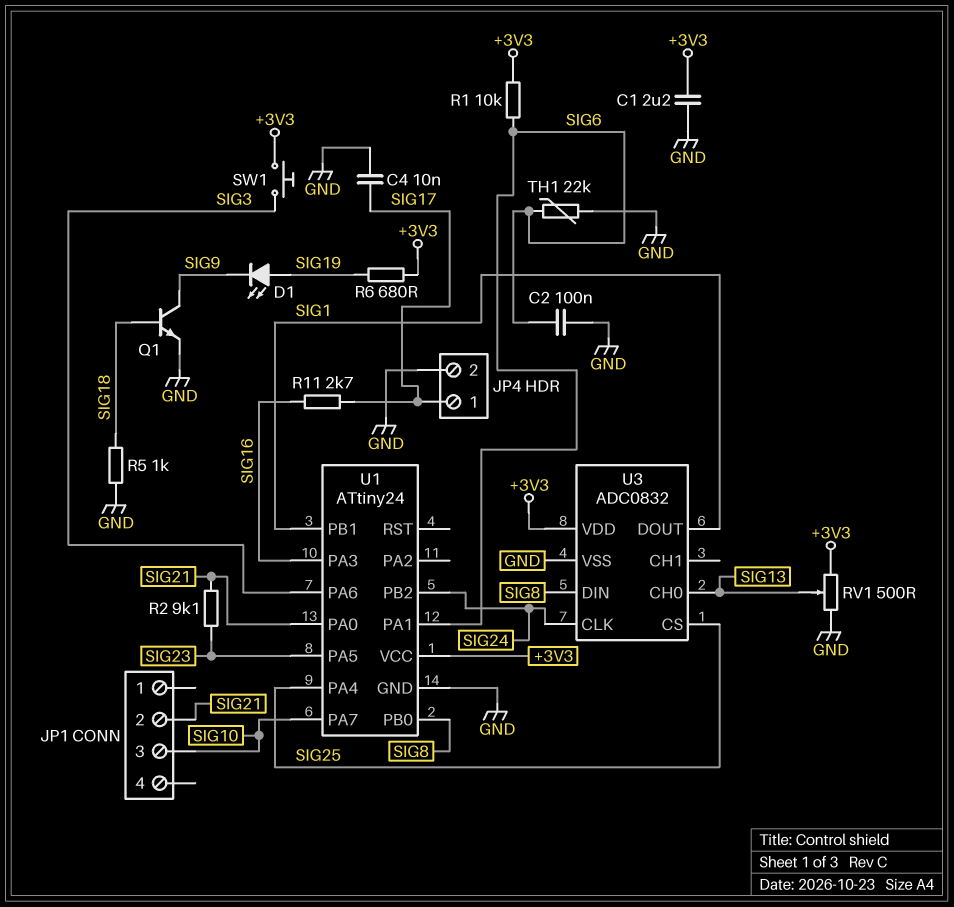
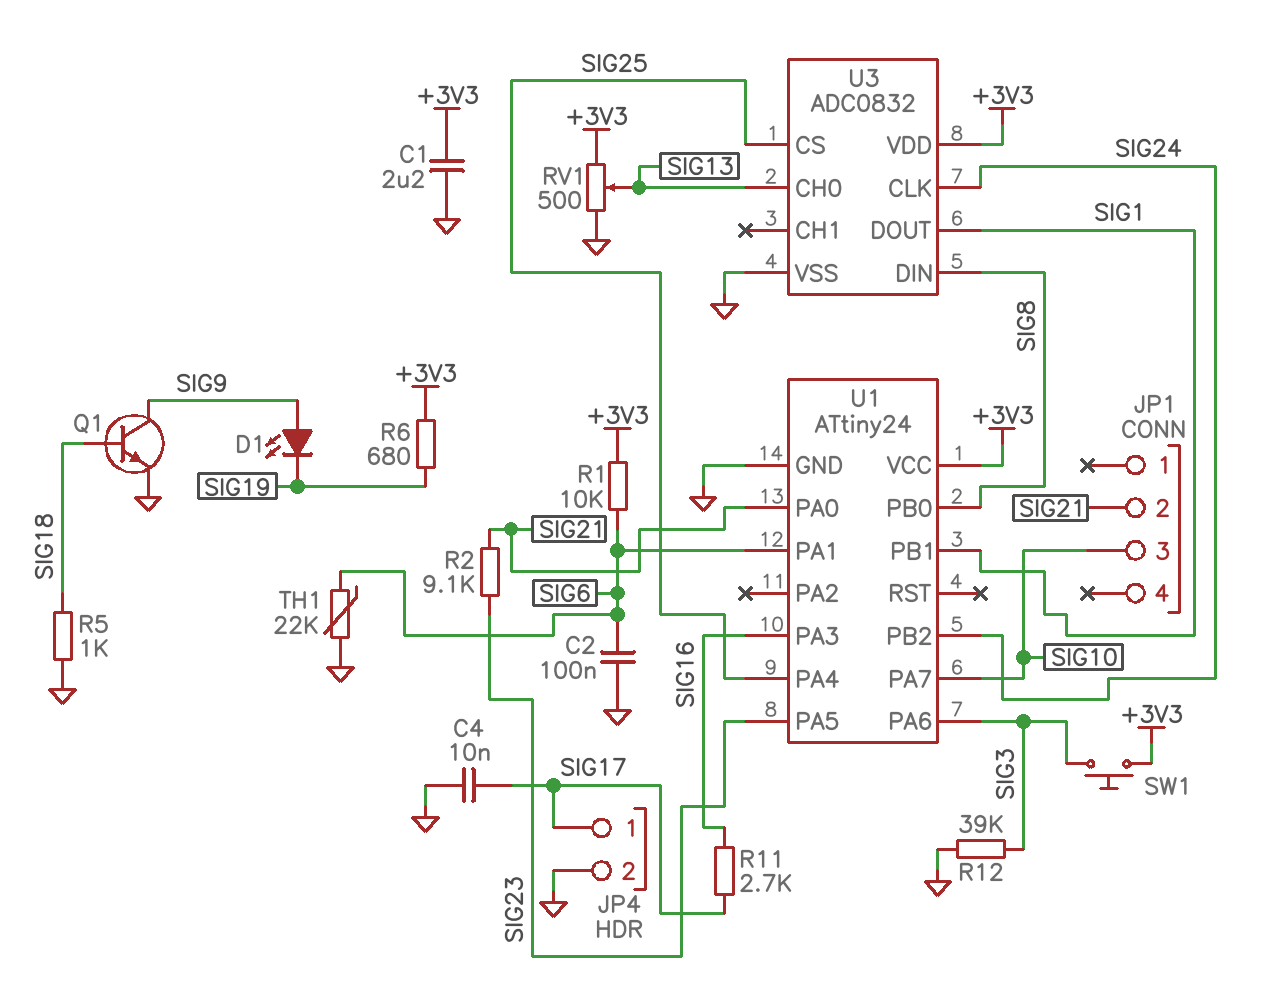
D1: LED (A SIG19, K SIG9) -> LED (A SIG9, K SIG19)
R12: none -> 39k (GND, SIG3)

